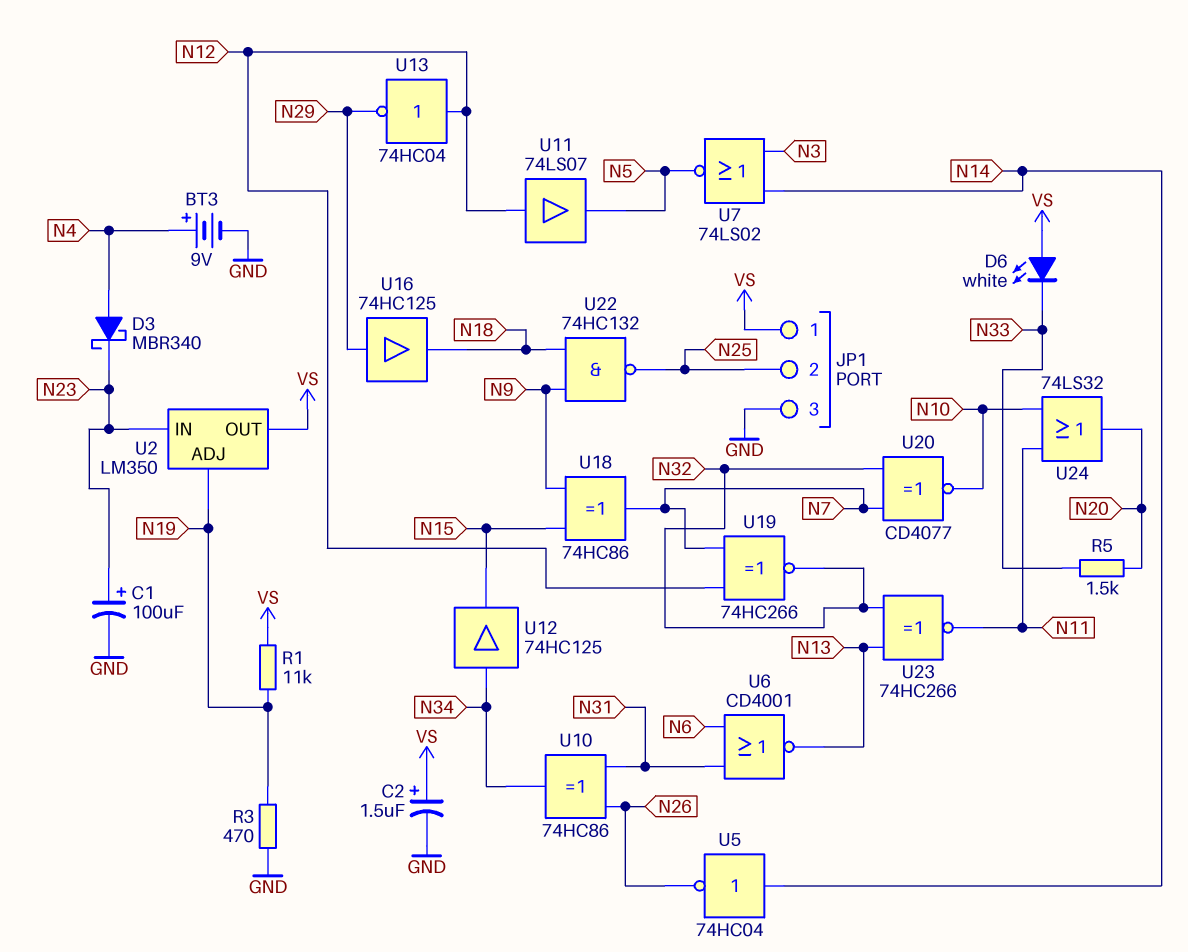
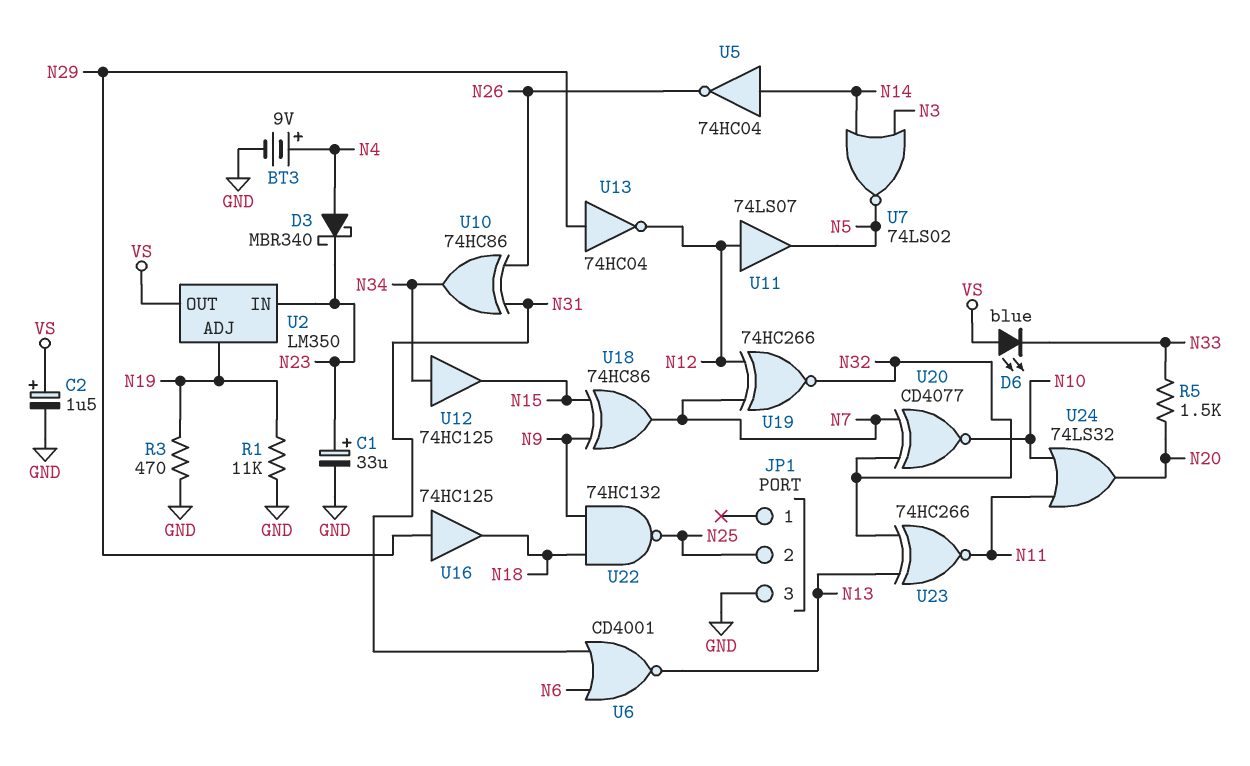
C1: 100uF (plus N23, minus GND) -> 33uF (plus N23, minus GND)
D6: LED white (A VS, K N33) -> LED blue (A VS, K N33)
JP1 pin 1: VS -> none
R1: 11k (N19, VS) -> 11k (GND, N19)
U13: NOT 74HC04 (in N12, out N29) -> NOT 74HC04 (in N29, out N12)

